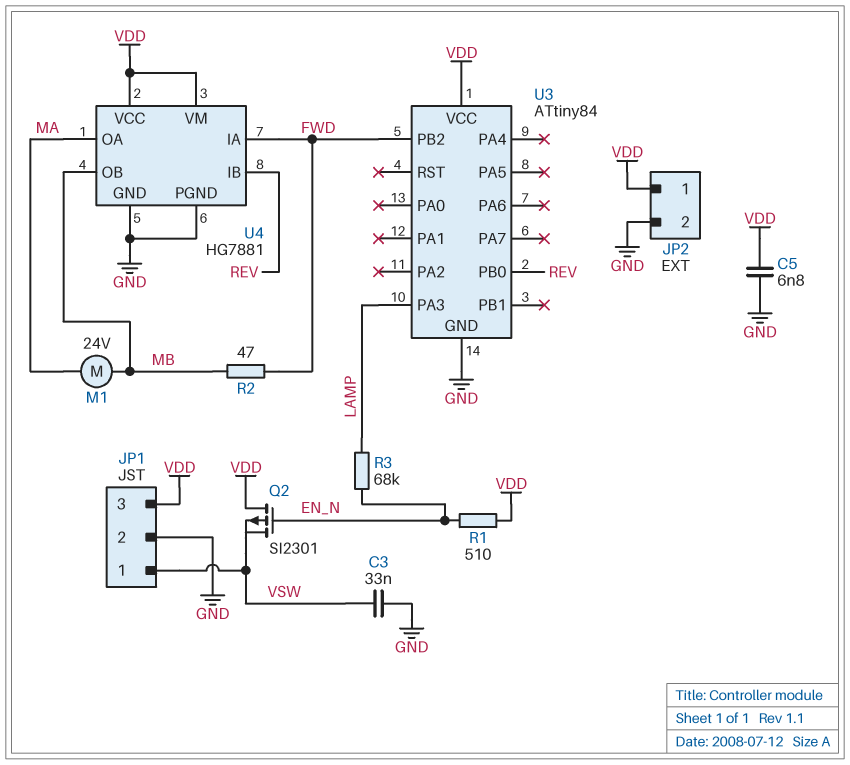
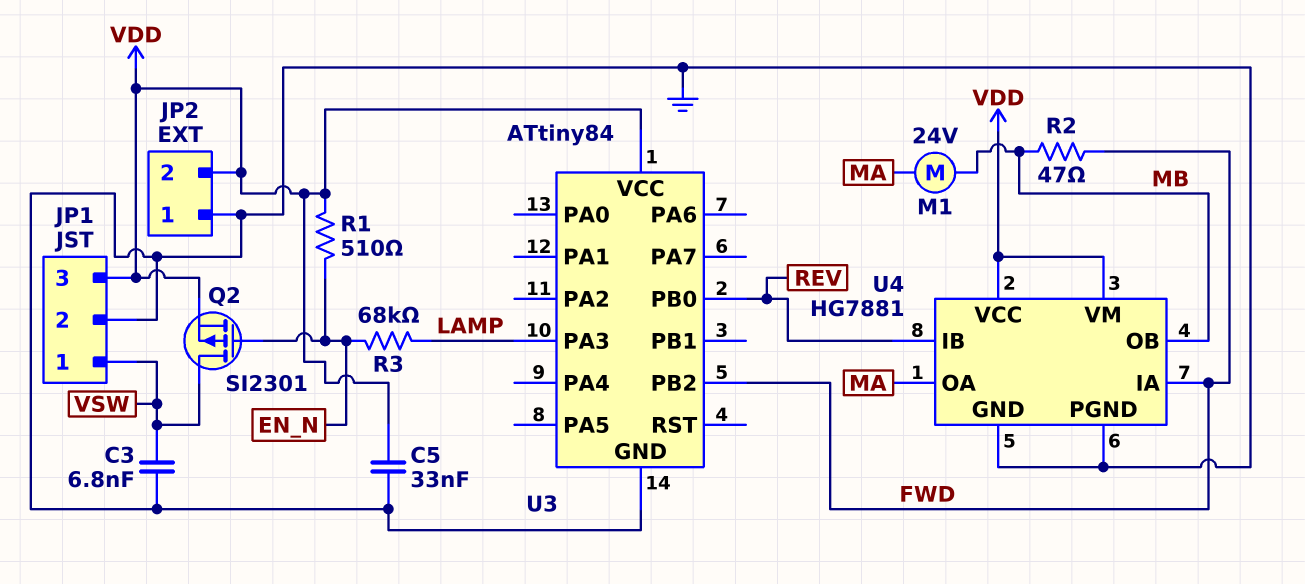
C3: 33nF (GND, VSW) -> 6.8nF (GND, VSW)
C5: 6.8nF (GND, VDD) -> 33nF (GND, VDD)
JP2 pin 1: VDD -> GND
JP2 pin 2: GND -> VDD
Q2: PMOS SI2301 (G EN_N, D VDD, S VSW) -> PMOS SI2301 (G EN_N, D VSW, S VDD)

